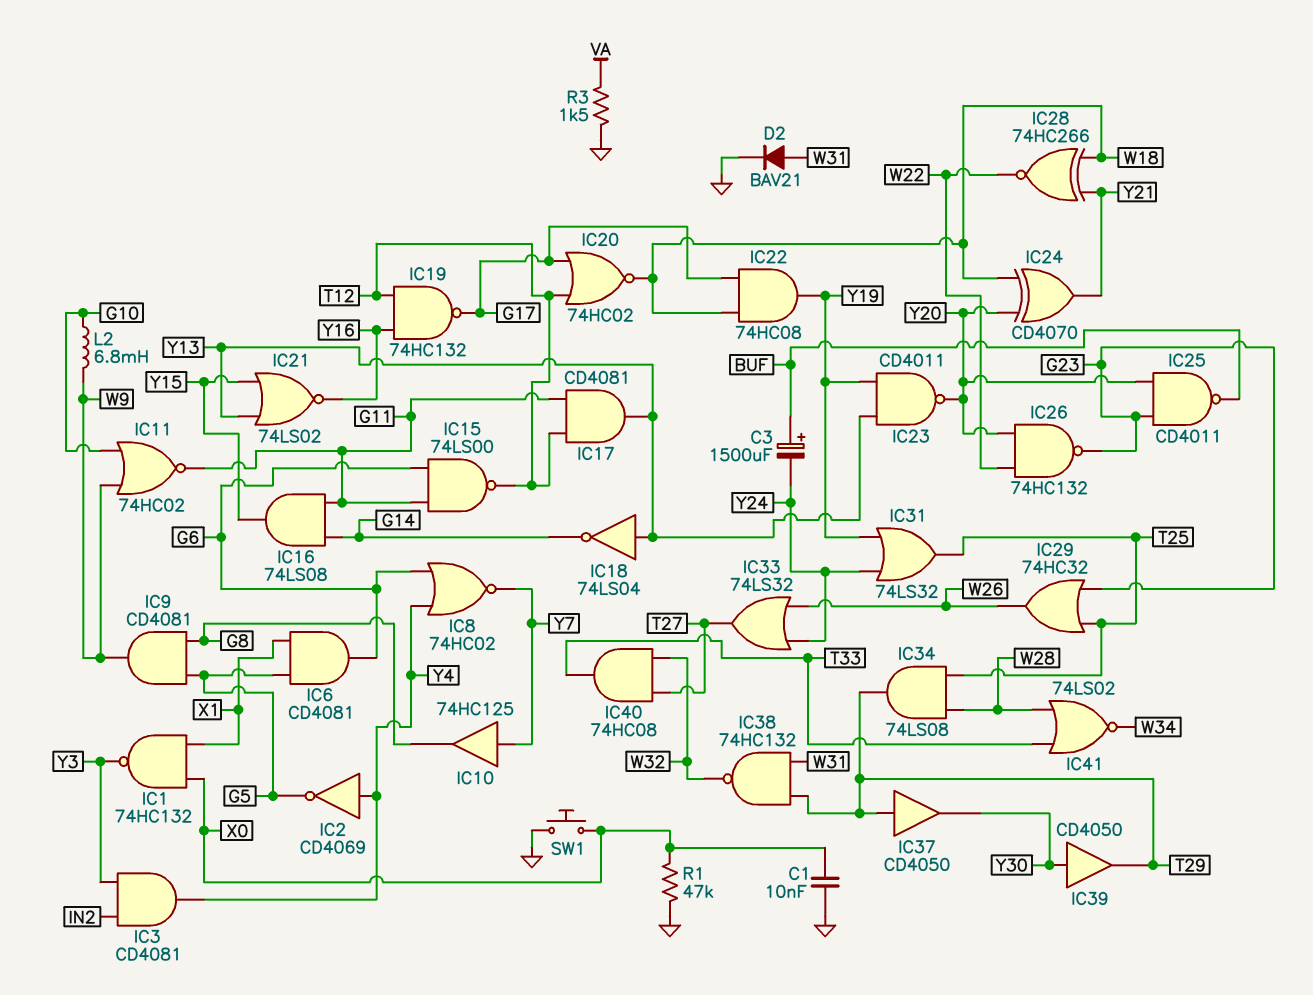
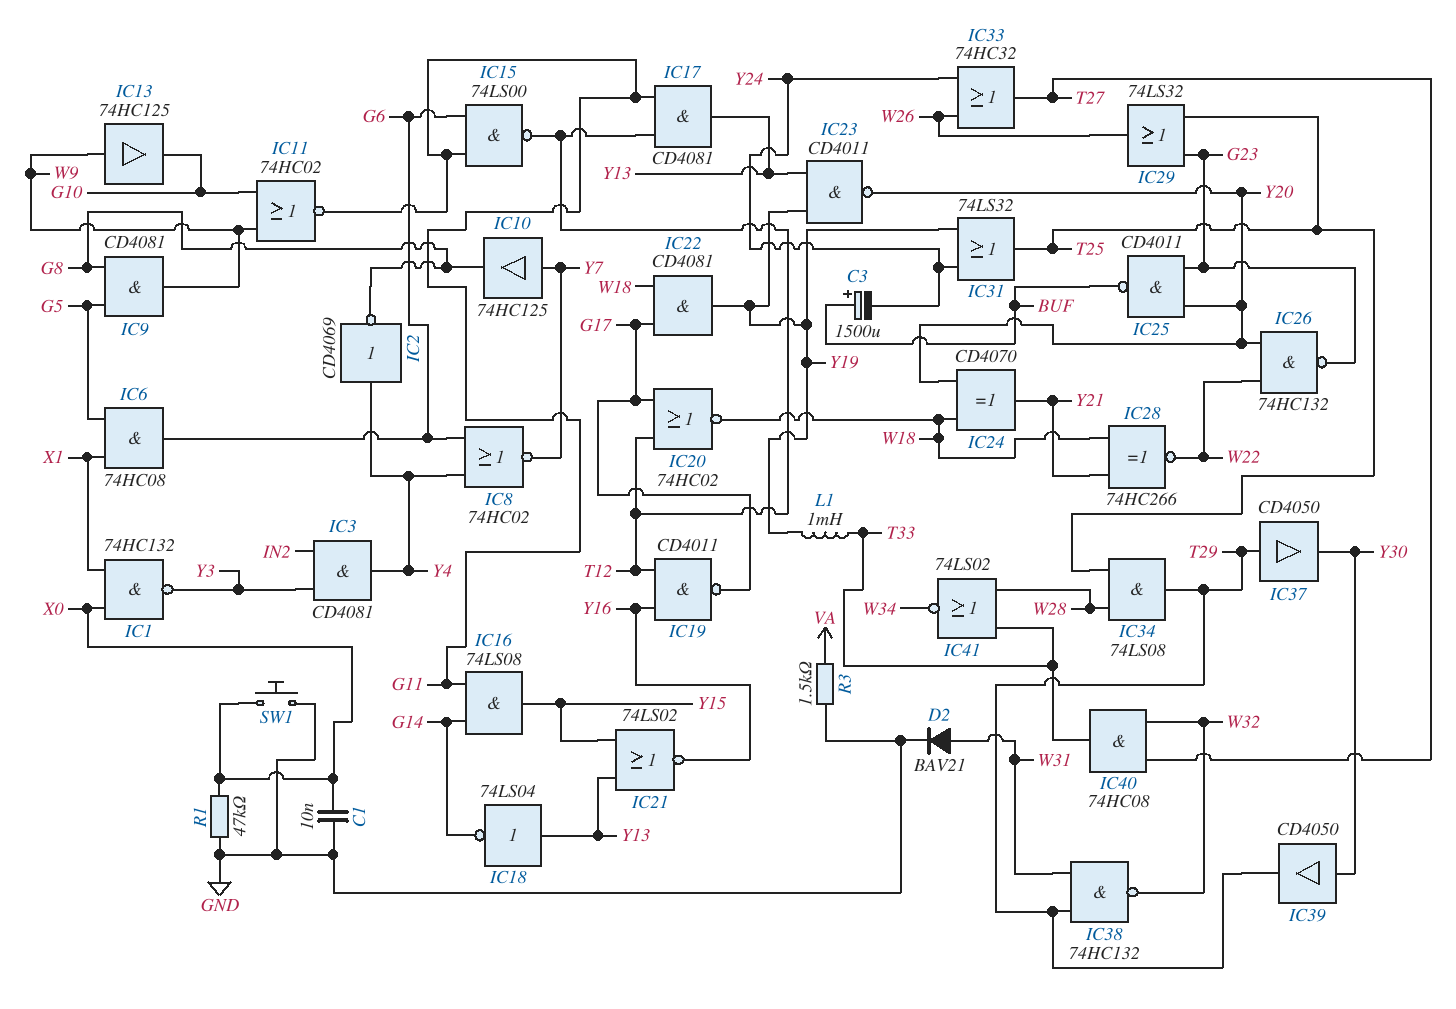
IC2: NOT CD4069 (in Y4, out G5) -> NOT CD4069 (in Y4, out G8)
IC6: AND CD4081 (in G5, in X1, out G6) -> AND 74HC08 (in G5, in X1, out G6)
IC13: none -> buffer 74HC125 (in W9, out G10)
IC19: NAND 74HC132 (in T12, in Y16, out G17) -> NAND CD4011 (in T12, in Y16, out G17)
IC22: AND 74HC08 (in G17, in W18, out Y19) -> AND CD4081 (in G17, in W18, out Y19)
IC29: OR 74HC32 (in G23, in T25, out W26) -> OR 74LS32 (in G23, in T25, out W26)
IC33: OR 74LS32 (in W26, in Y24, out T27) -> OR 74HC32 (in W26, in Y24, out T27)
L1: none -> 1mH (T33, Y19)
L2: 6.8mH (G10, W9) -> none

